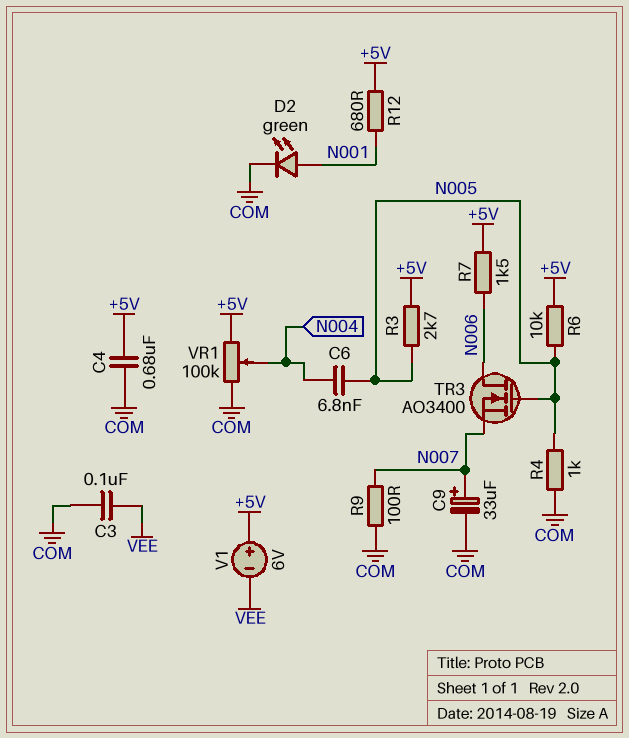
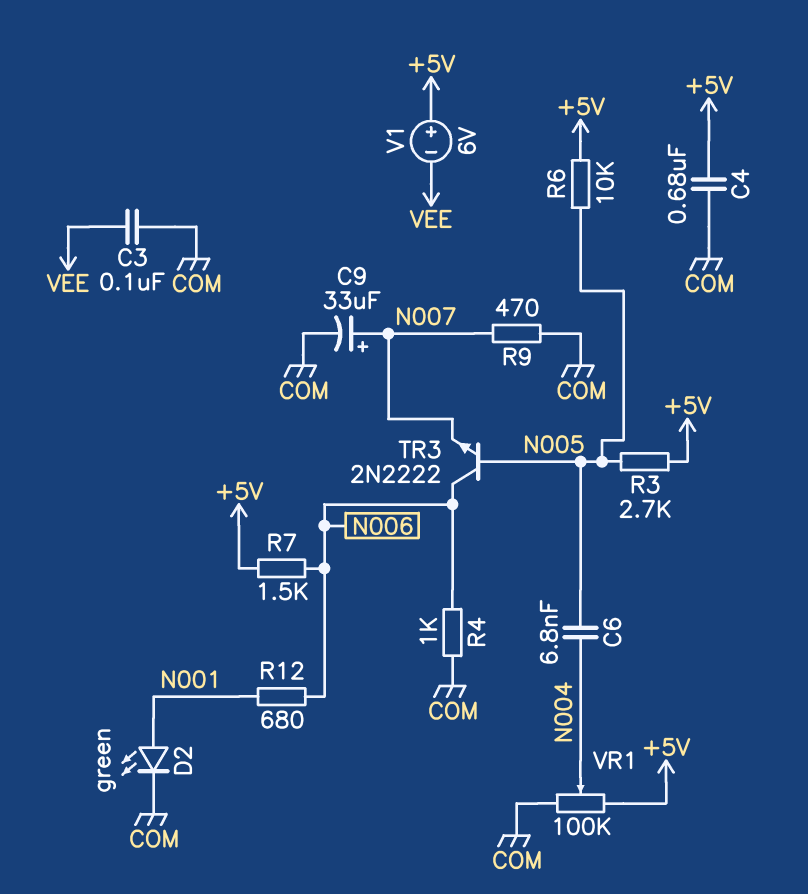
R4: 1k (COM, N005) -> 1k (COM, N006)
R9: 100 (COM, N007) -> 470 (COM, N007)
R12: 680 (+5V, N001) -> 680 (N001, N006)
TR3: NMOS AO3400 (G N005, D N006, S N007) -> NPN 2N2222 (B N005, C N006, E N007)

